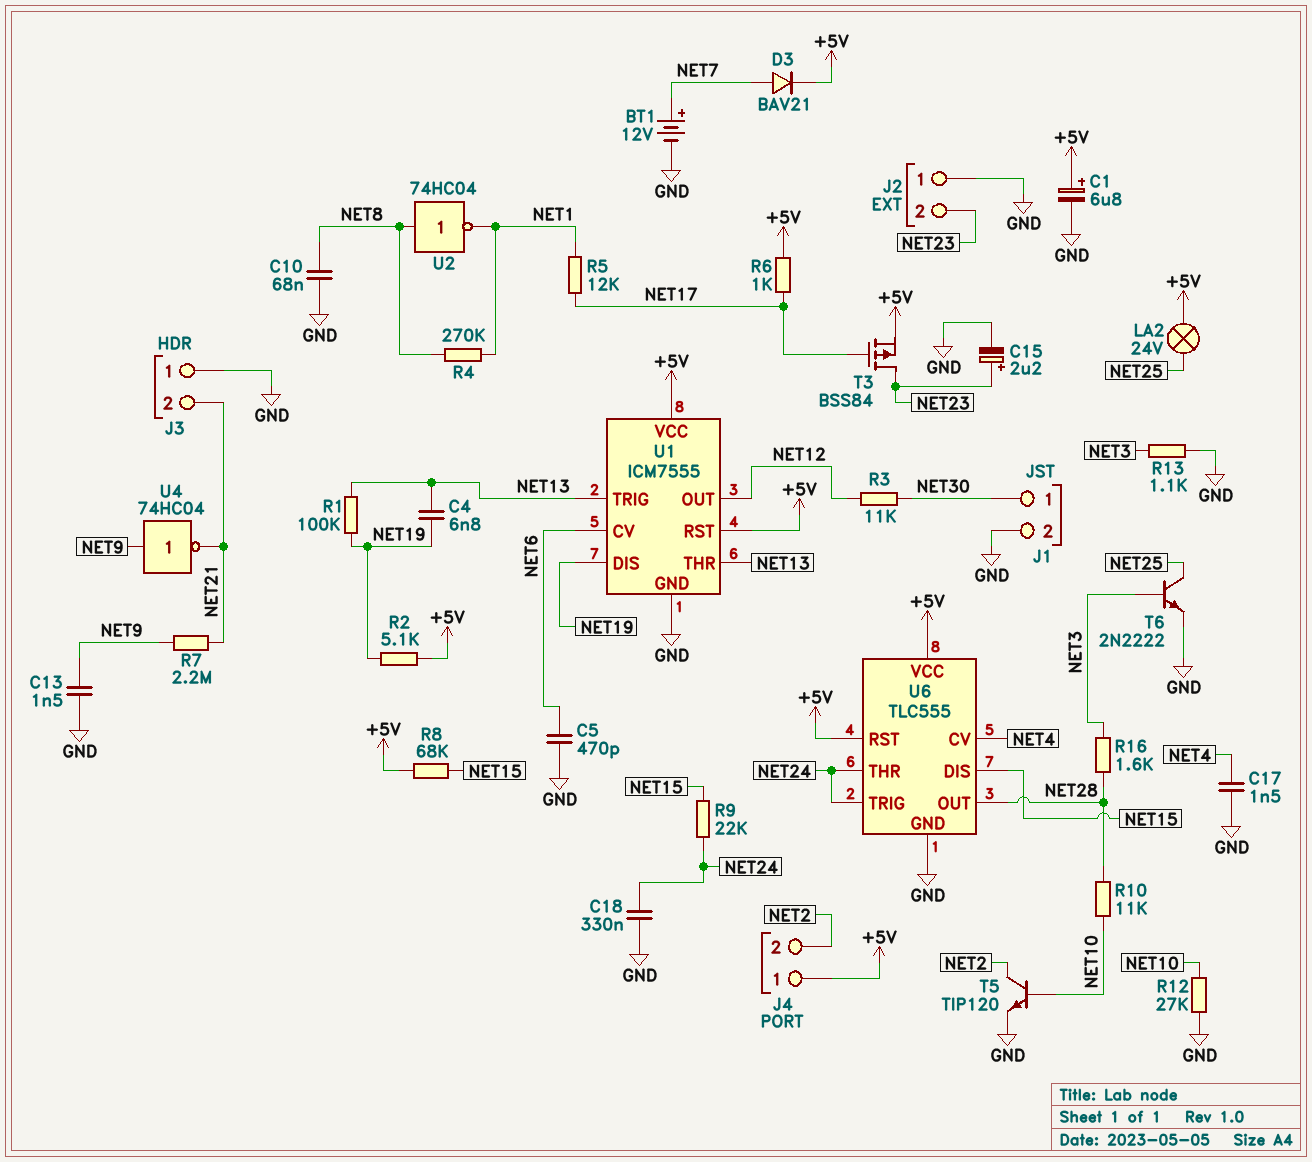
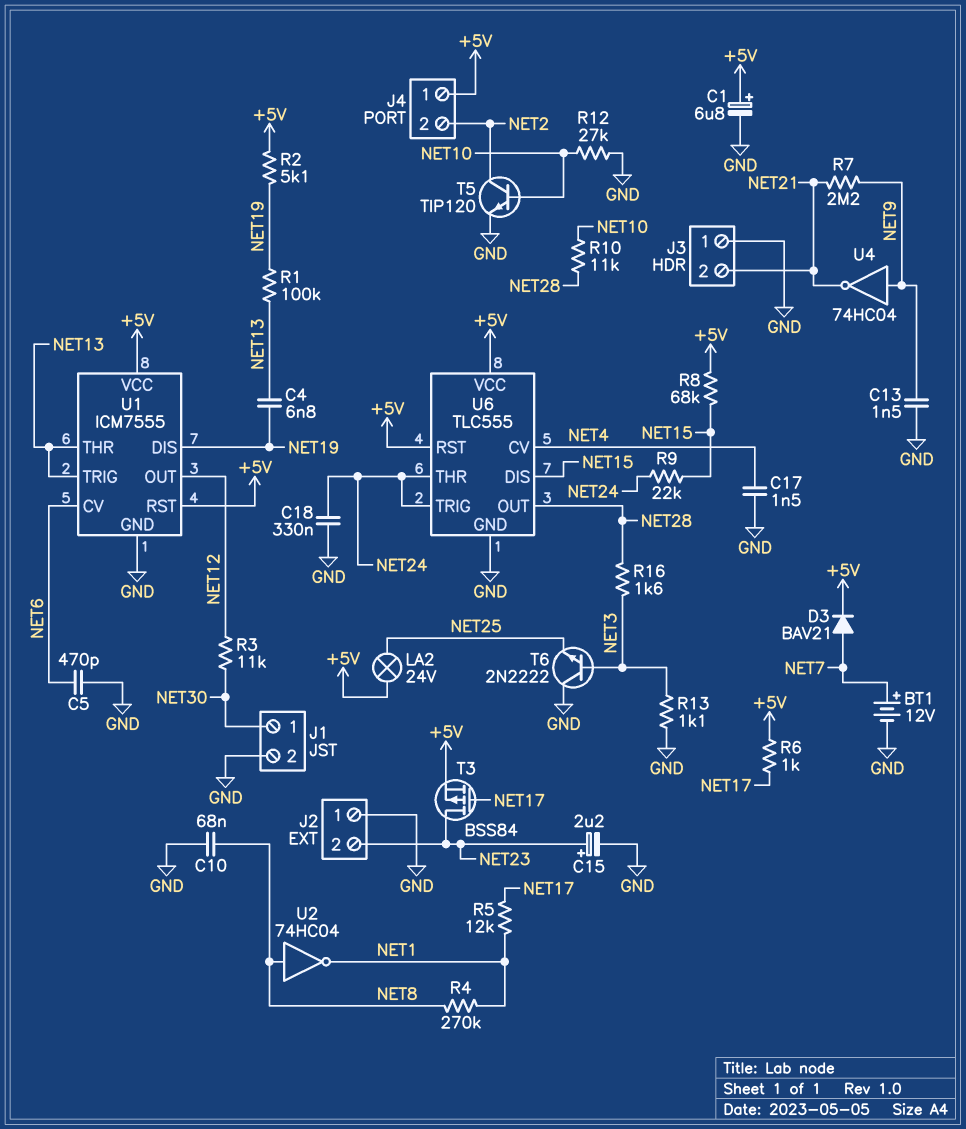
T6: NPN 2N2222 (B NET3, C NET25, E GND) -> NPN 2N2222 (B NET3, C GND, E NET25)

